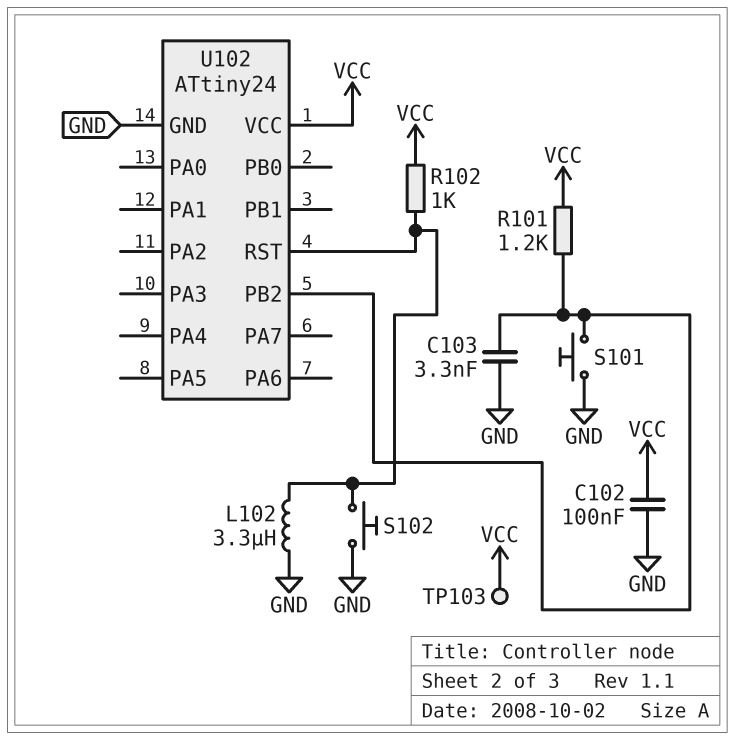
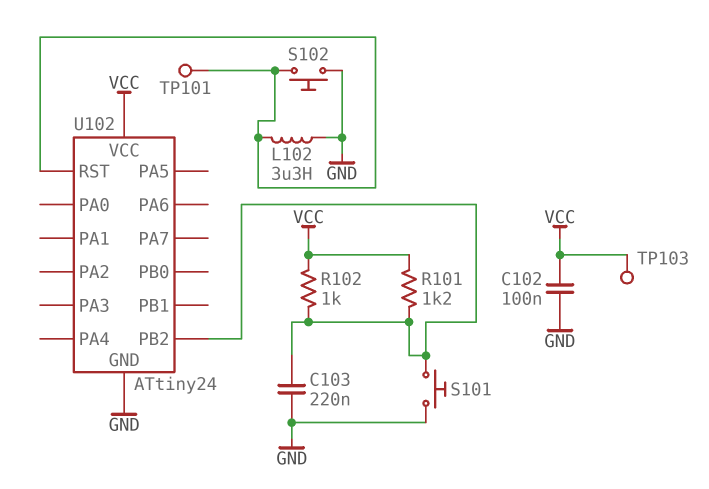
C103: 3.3nF (GND, U102/PB2) -> 220nF (GND, U102/PB2)
R102: 1k (U102/RST, VCC) -> 1k (U102/PB2, VCC)
TP101: none -> test point (U102/RST)

